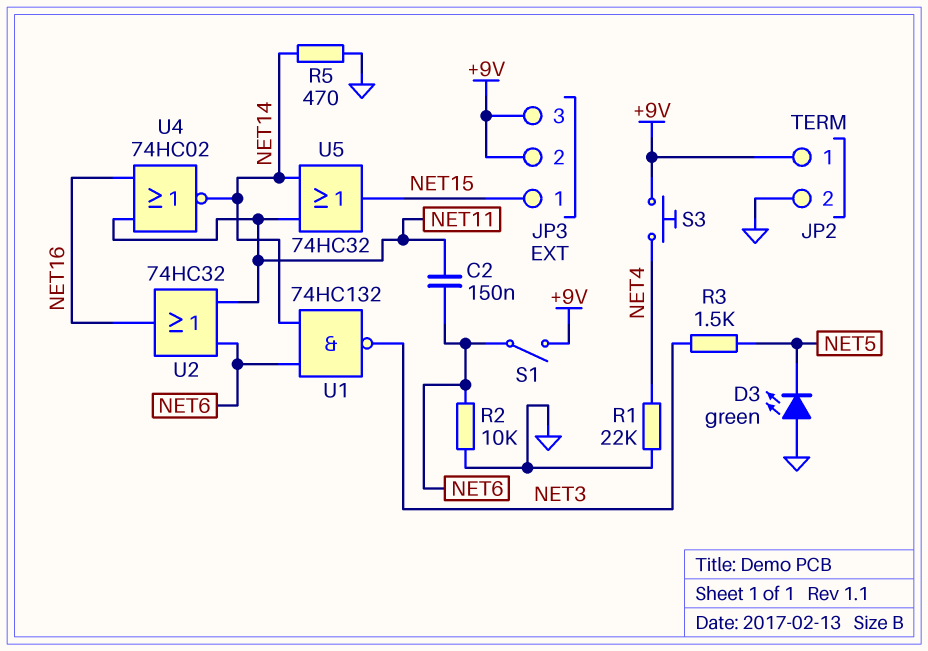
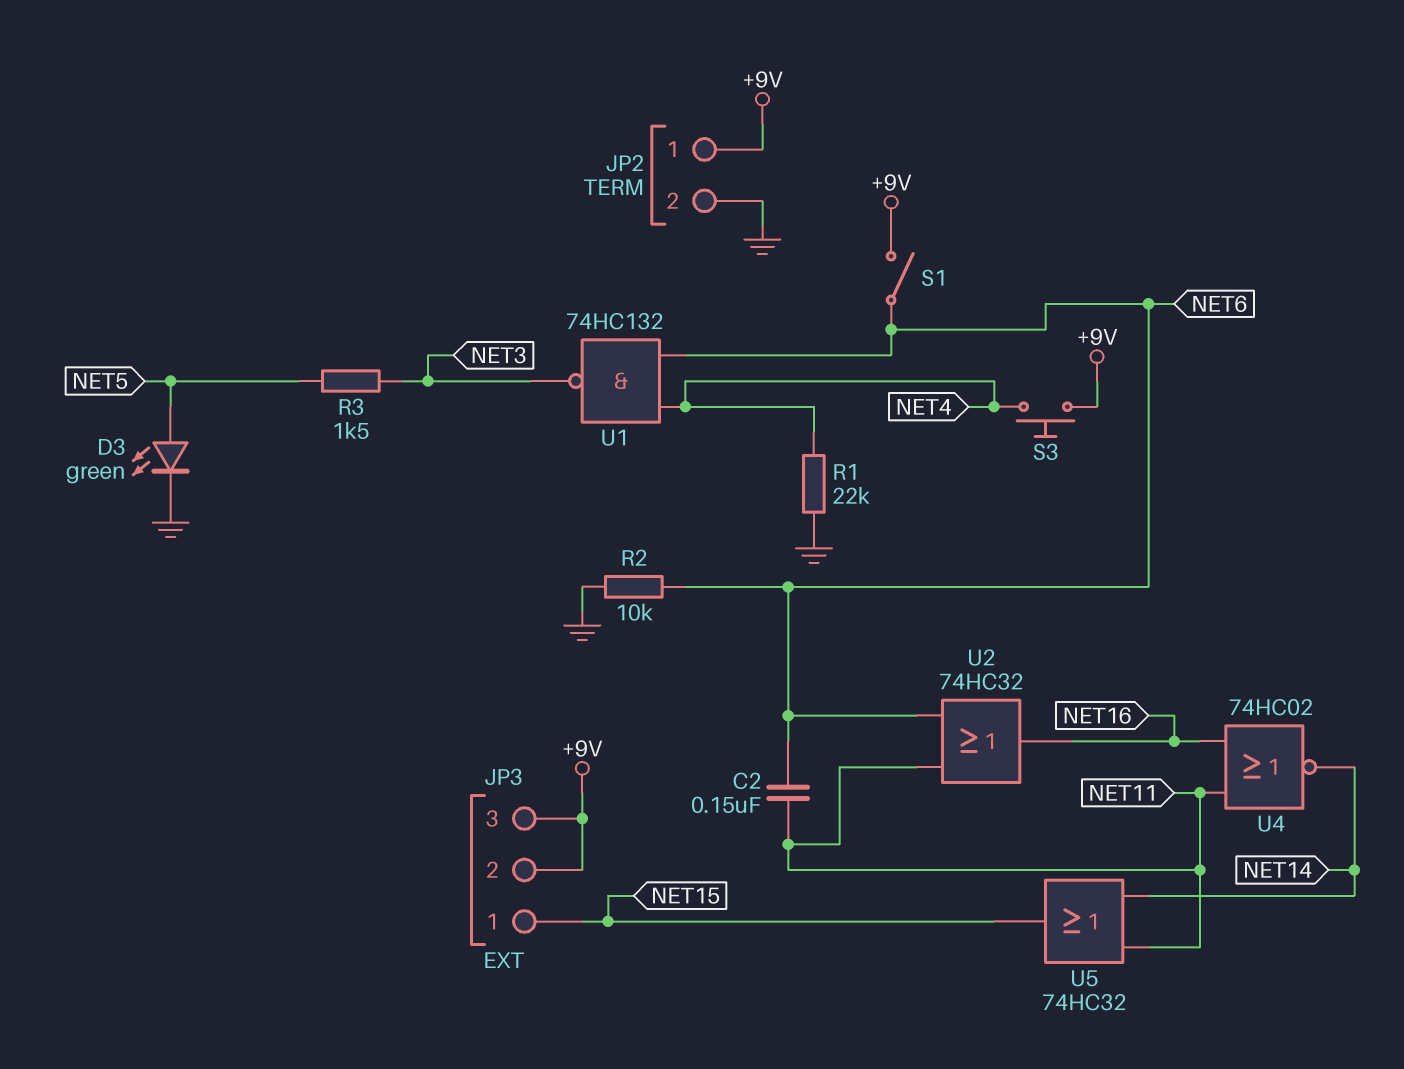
D3: LED green (A GND, K NET5) -> LED green (A NET5, K GND)
R5: 470 (GND, NET14) -> none
U1: NAND 74HC132 (in NET6, in NET14, out NET3) -> NAND 74HC132 (in NET4, in NET6, out NET3)

